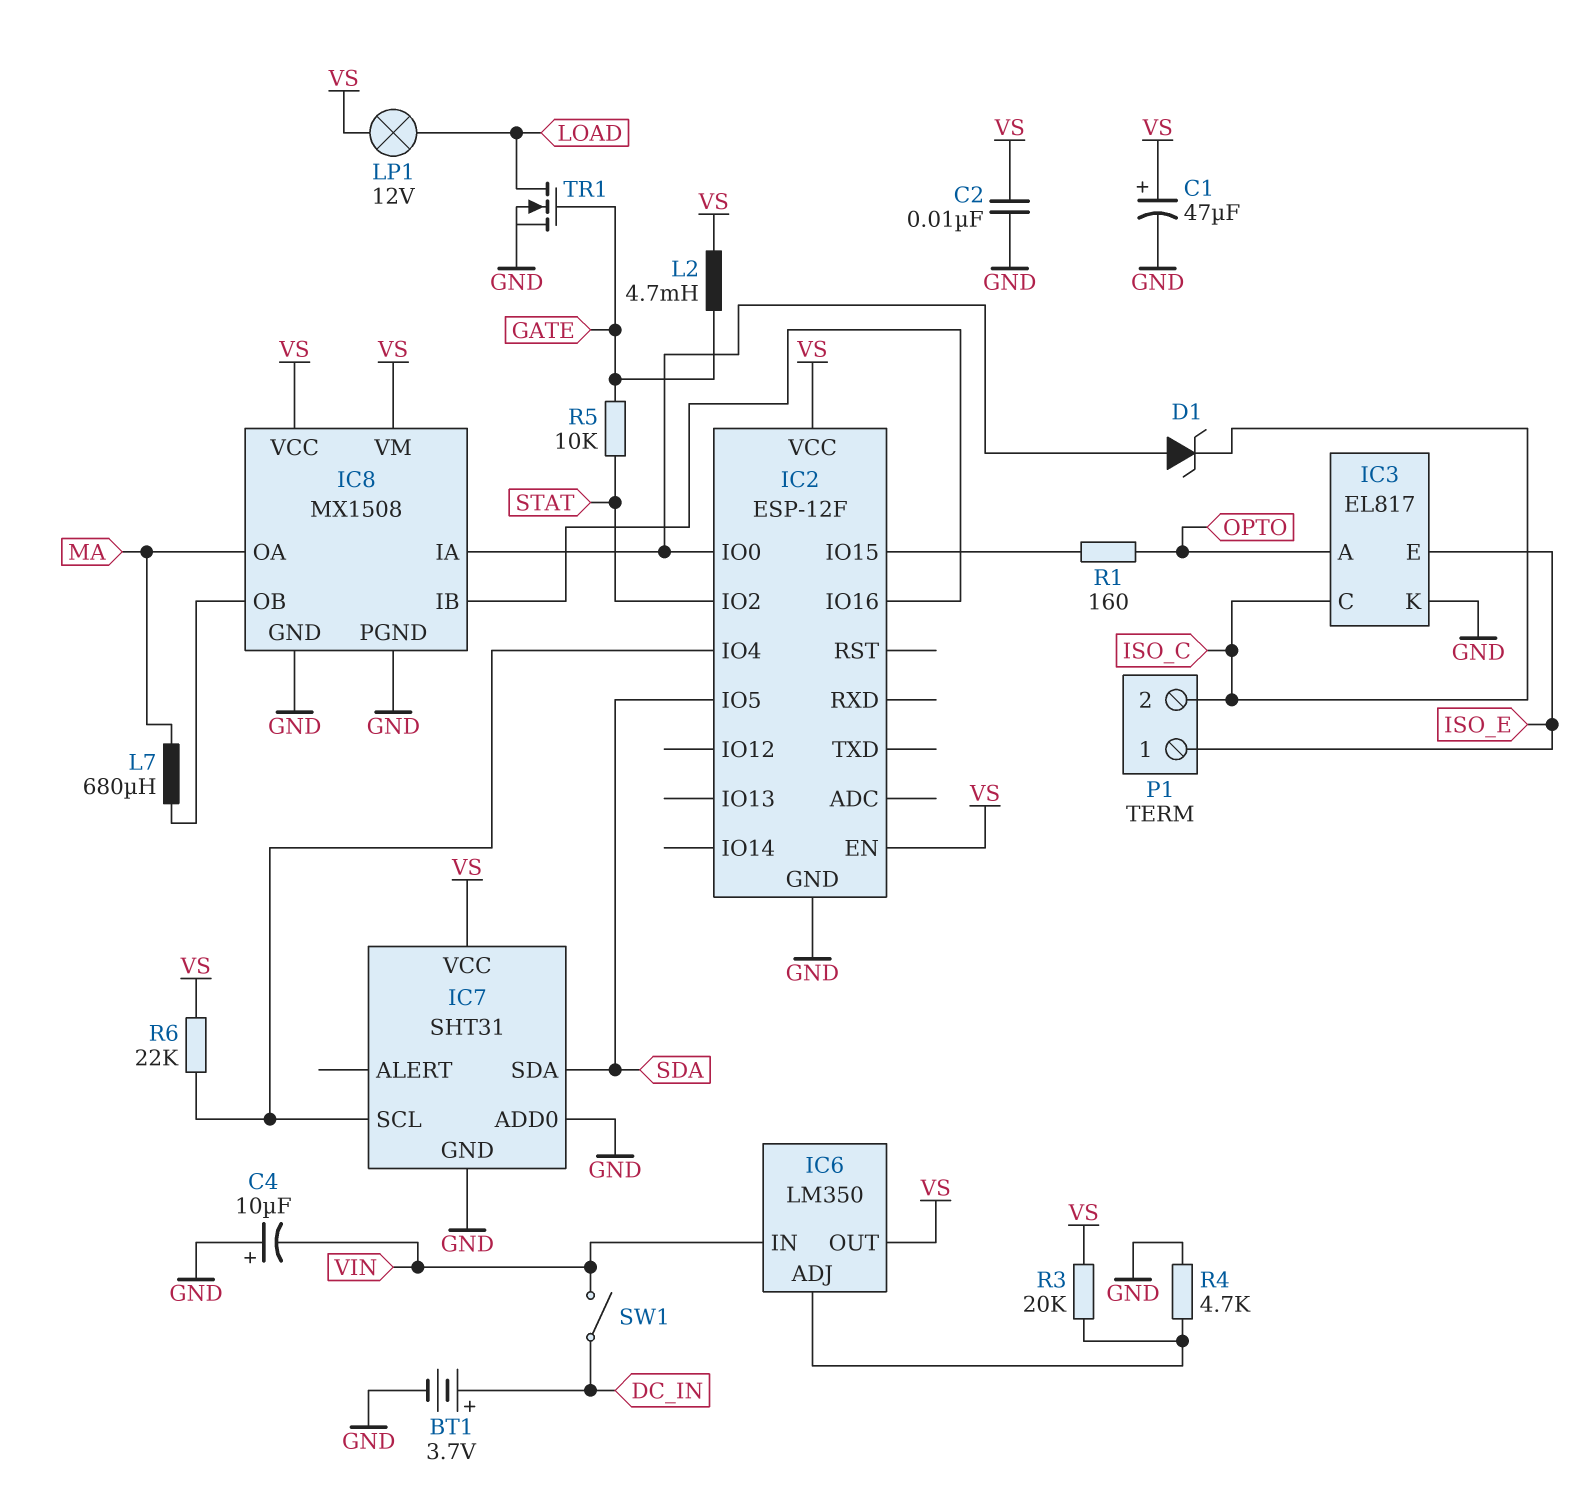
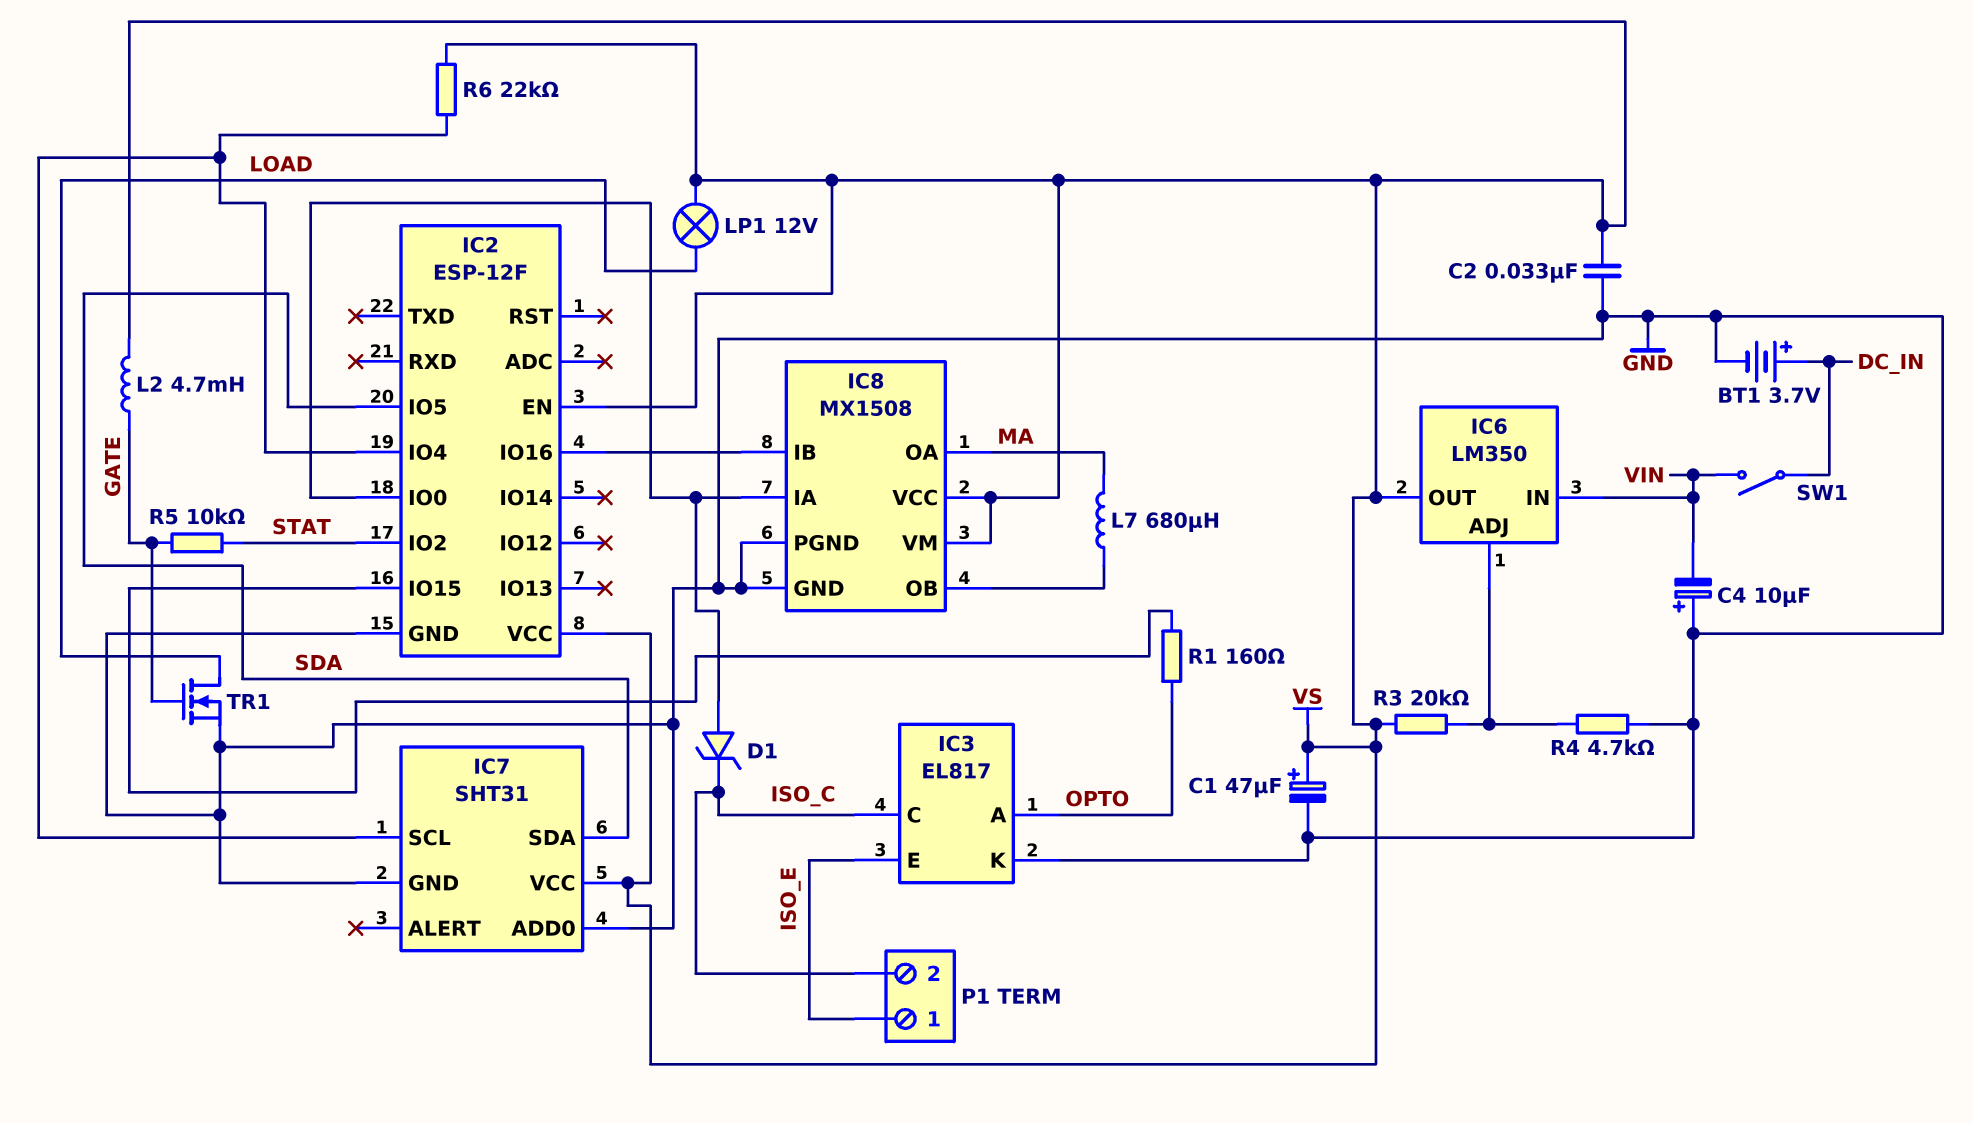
C2: 10nF (GND, VS) -> 33nF (GND, VS)

